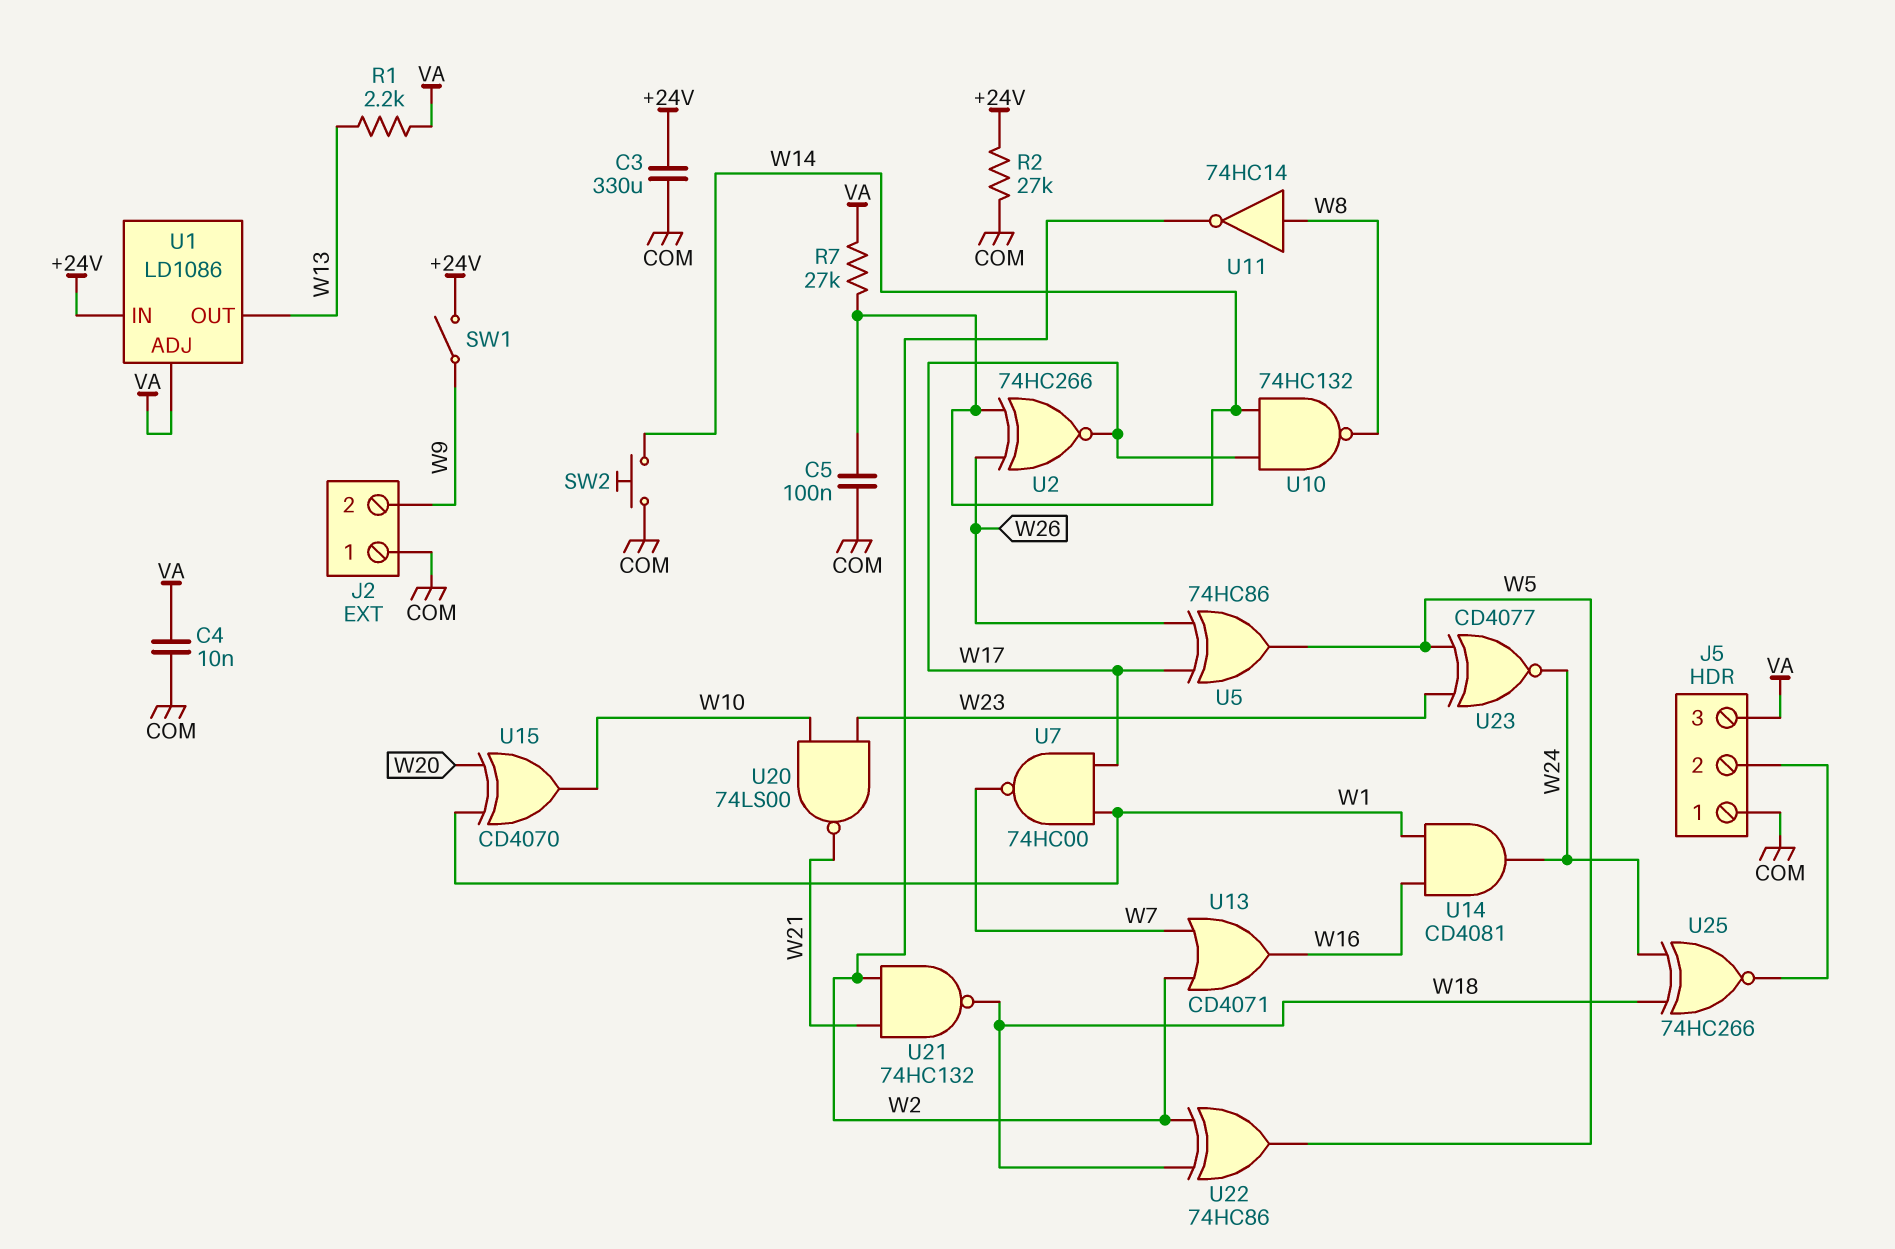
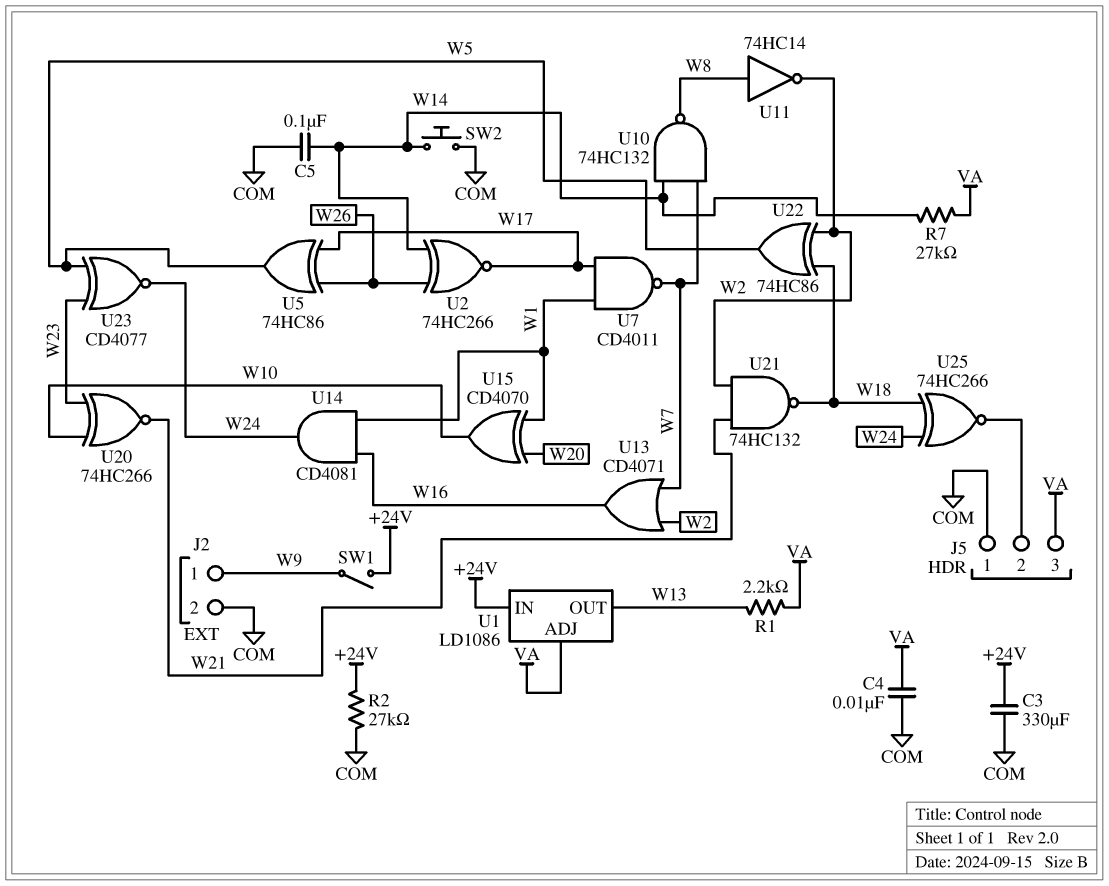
J2 pin 1: COM -> W9
J2 pin 2: W9 -> COM
U7: NAND 74HC00 (in W1, in W17, out W7) -> NAND CD4011 (in W1, in W17, out W7)
U10: NAND 74HC132 (in W14, in W17, out W8) -> NAND 74HC132 (in W7, in W14, out W8)
U20: NAND 74LS00 (in W10, in W23, out W21) -> XNOR 74HC266 (in W10, in W23, out W21)

